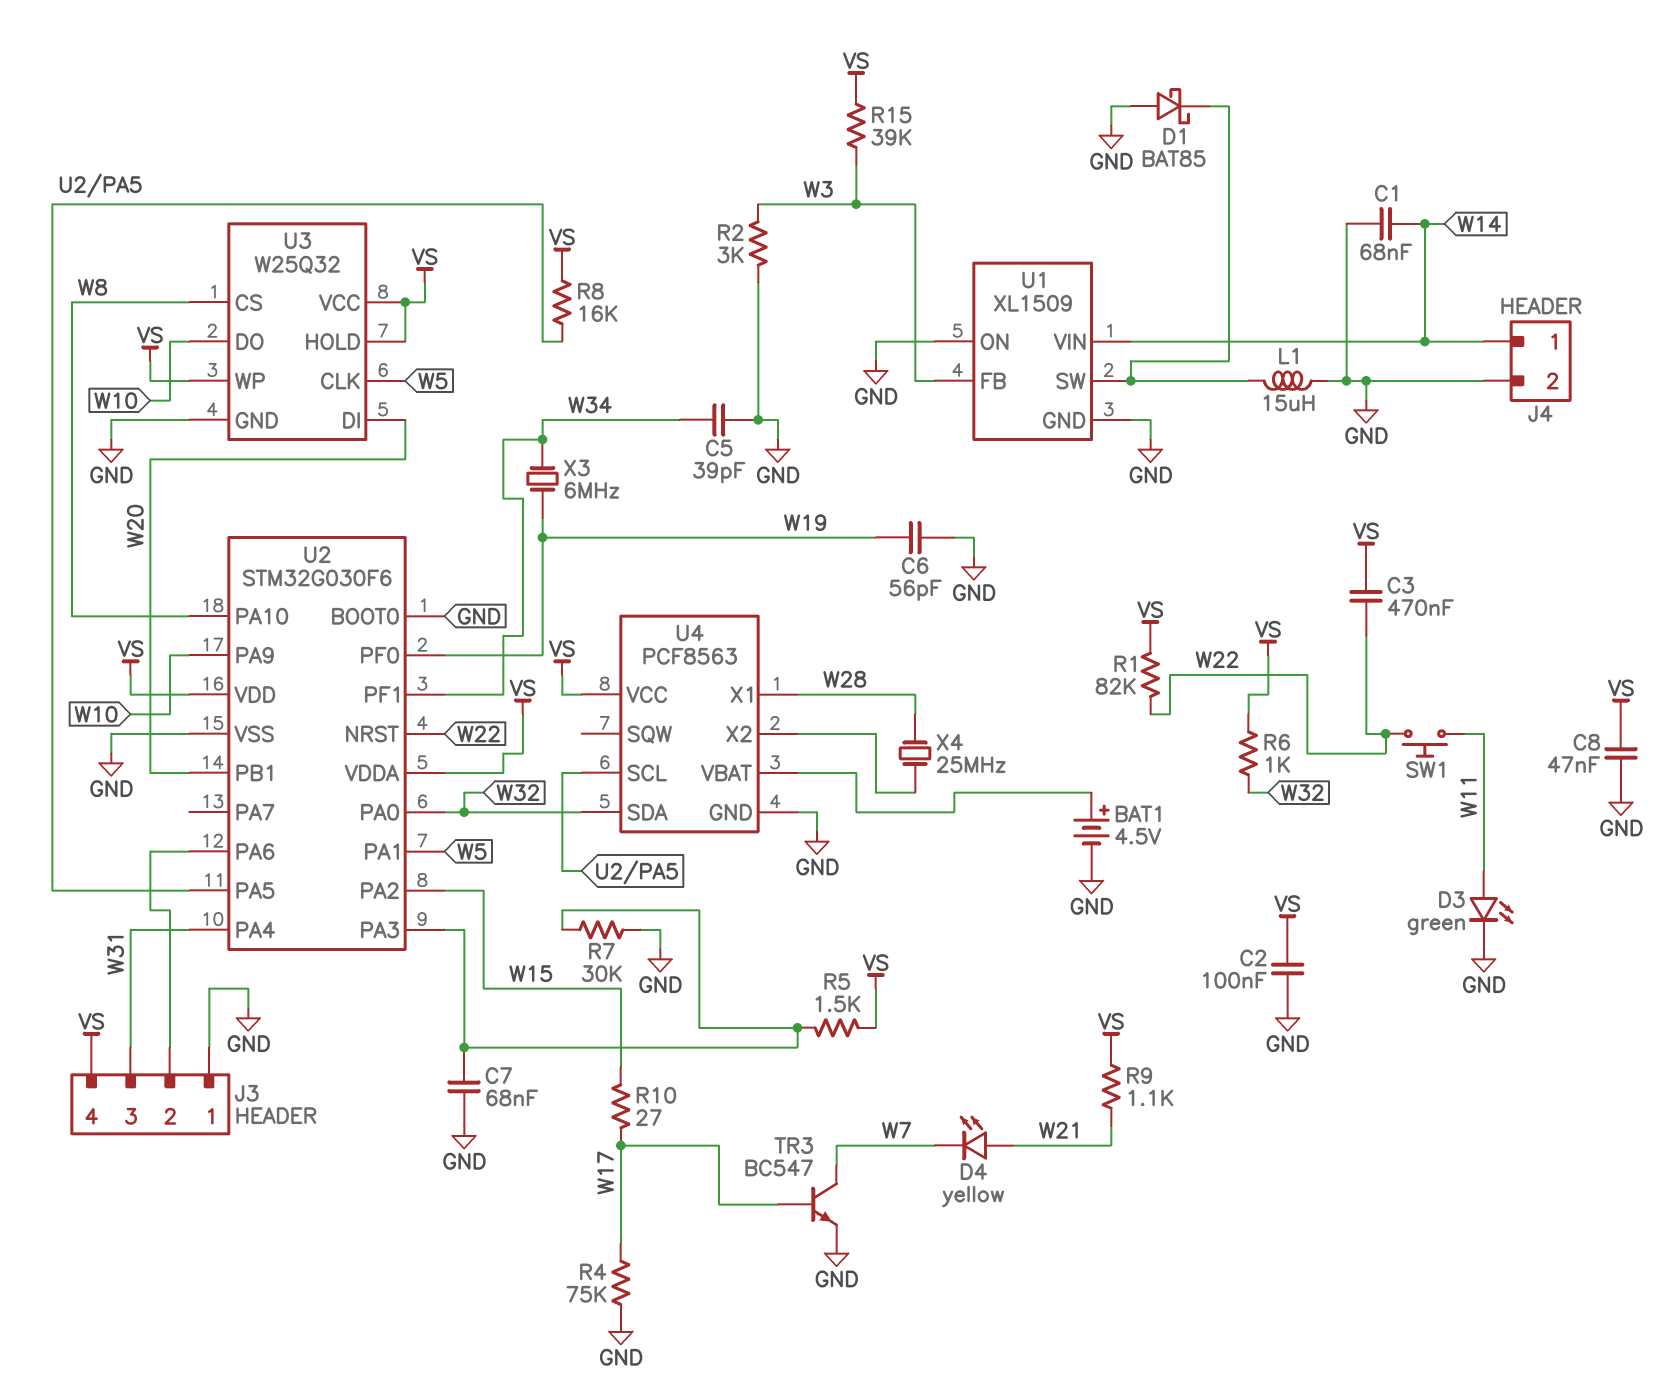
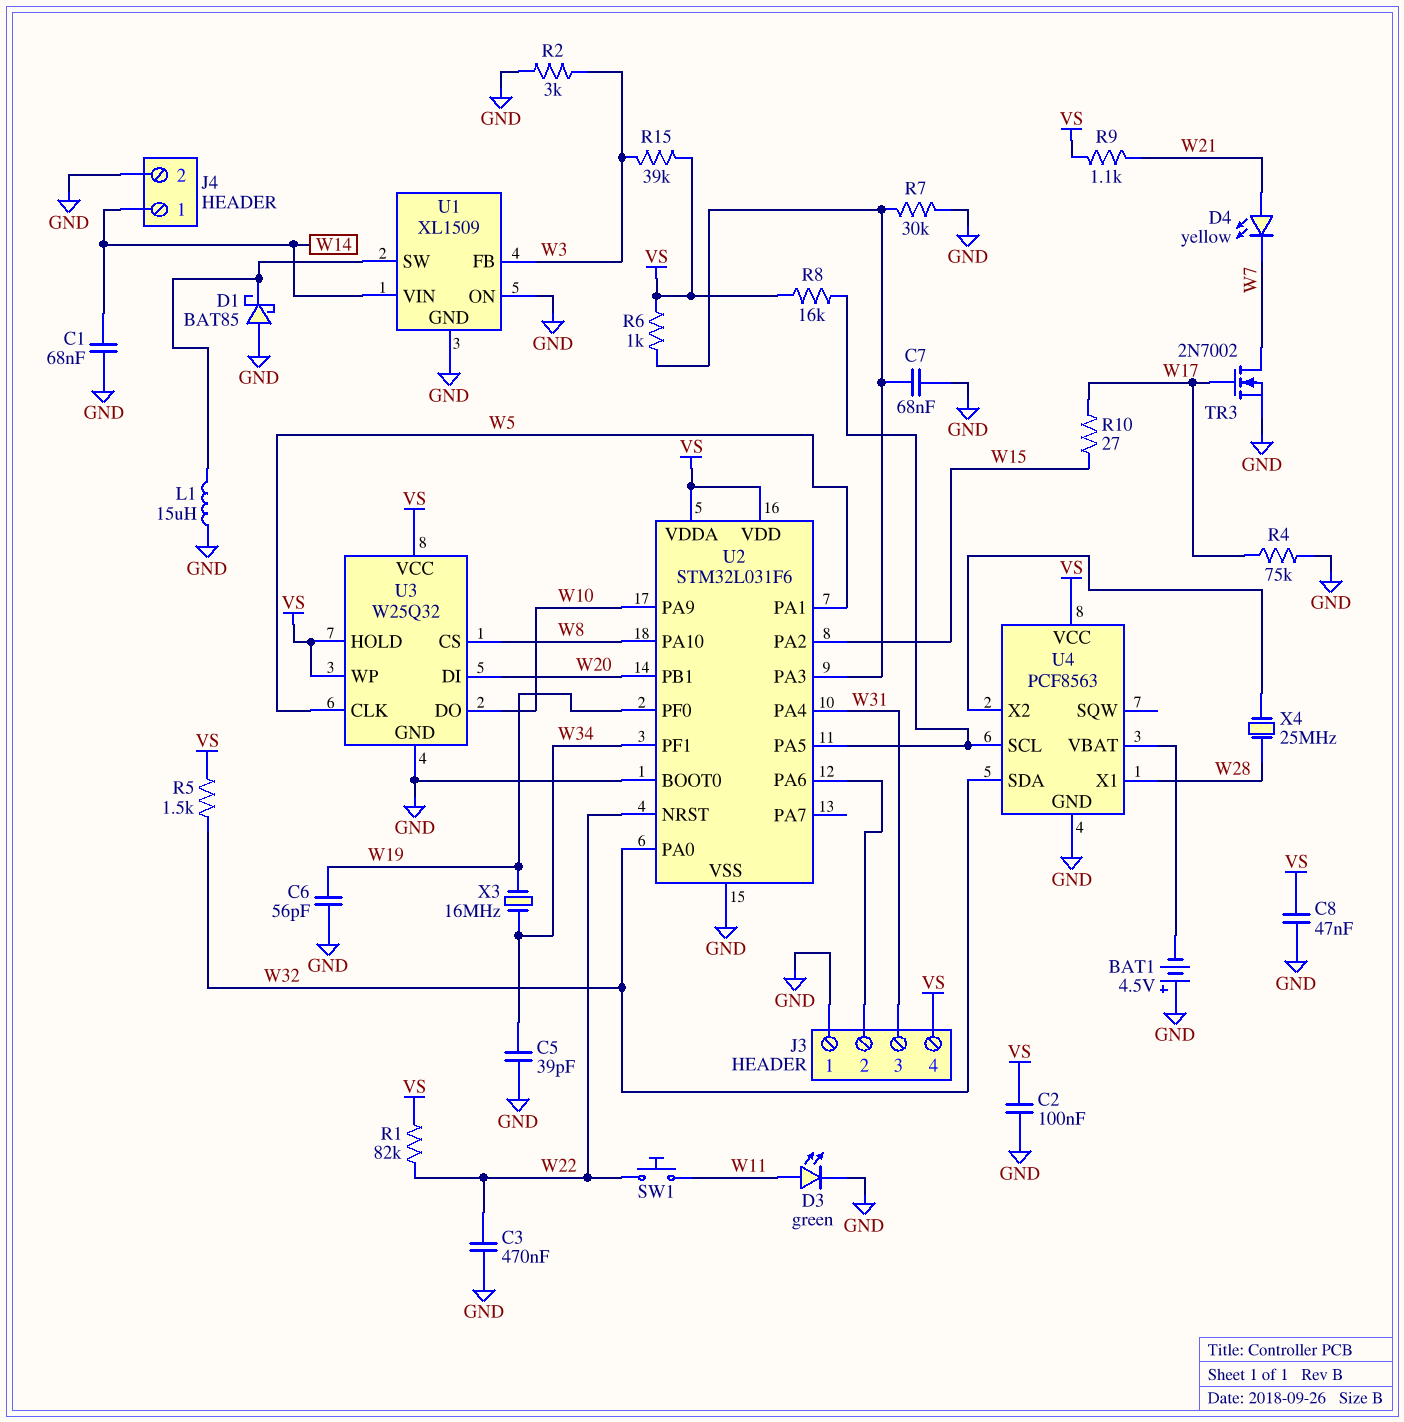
BAT1: 4.5V (plus U4/VBAT, minus GND) -> 4.5V (plus GND, minus U4/VBAT)
C3: 470nF (VS, W22) -> 470nF (GND, W22)
R5: 1.5k (U2/PA3, VS) -> 1.5k (VS, W32)
R6: 1k (VS, W32) -> 1k (U2/PA3, VS)
TR3: NPN BC547 (B W17, C W7, E GND) -> NMOS 2N7002 (G W17, D W7, S GND)
U2: STM32G030F6 -> STM32L031F6
X3: 6MHz (W19, W34) -> 16MHz (W19, W34)

